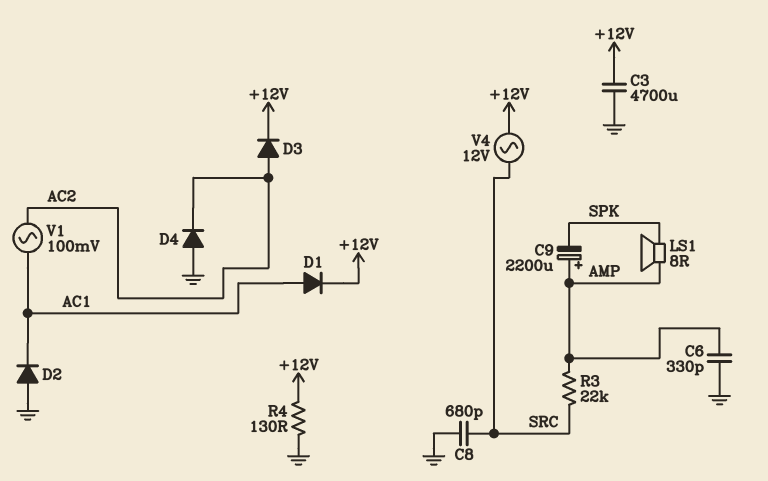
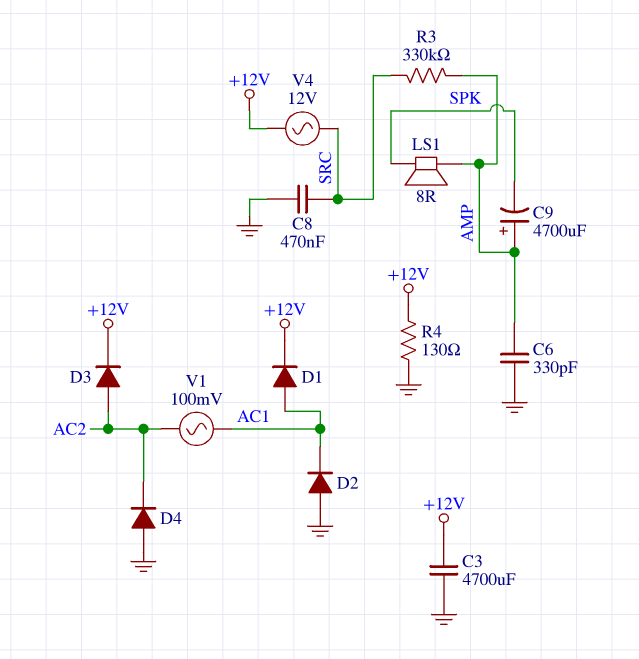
C8: 680pF (GND, SRC) -> 470nF (GND, SRC)
C9: 2200uF (plus AMP, minus SPK) -> 4700uF (plus AMP, minus SPK)
R3: 22k (AMP, SRC) -> 330k (AMP, SRC)

